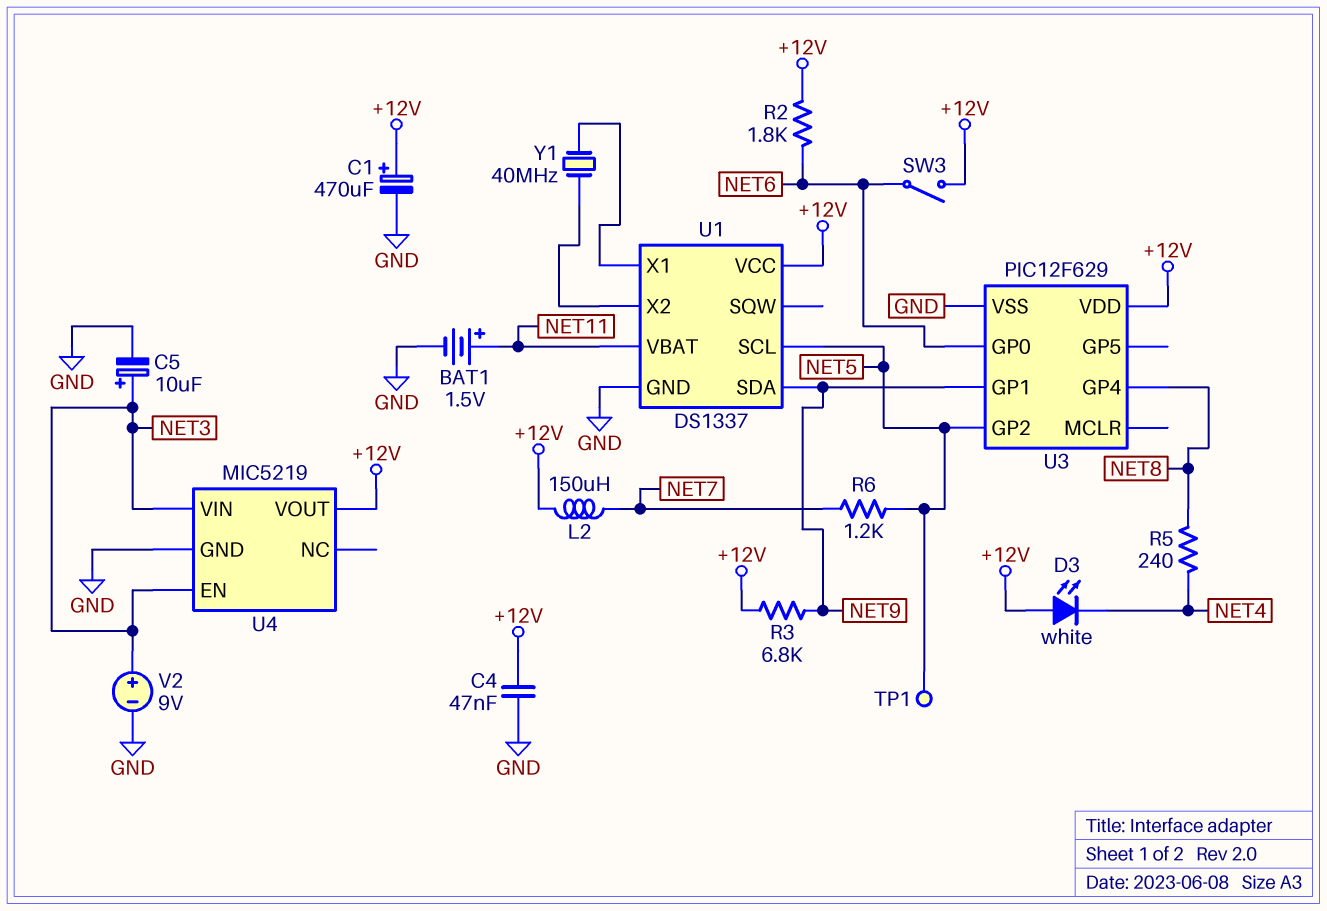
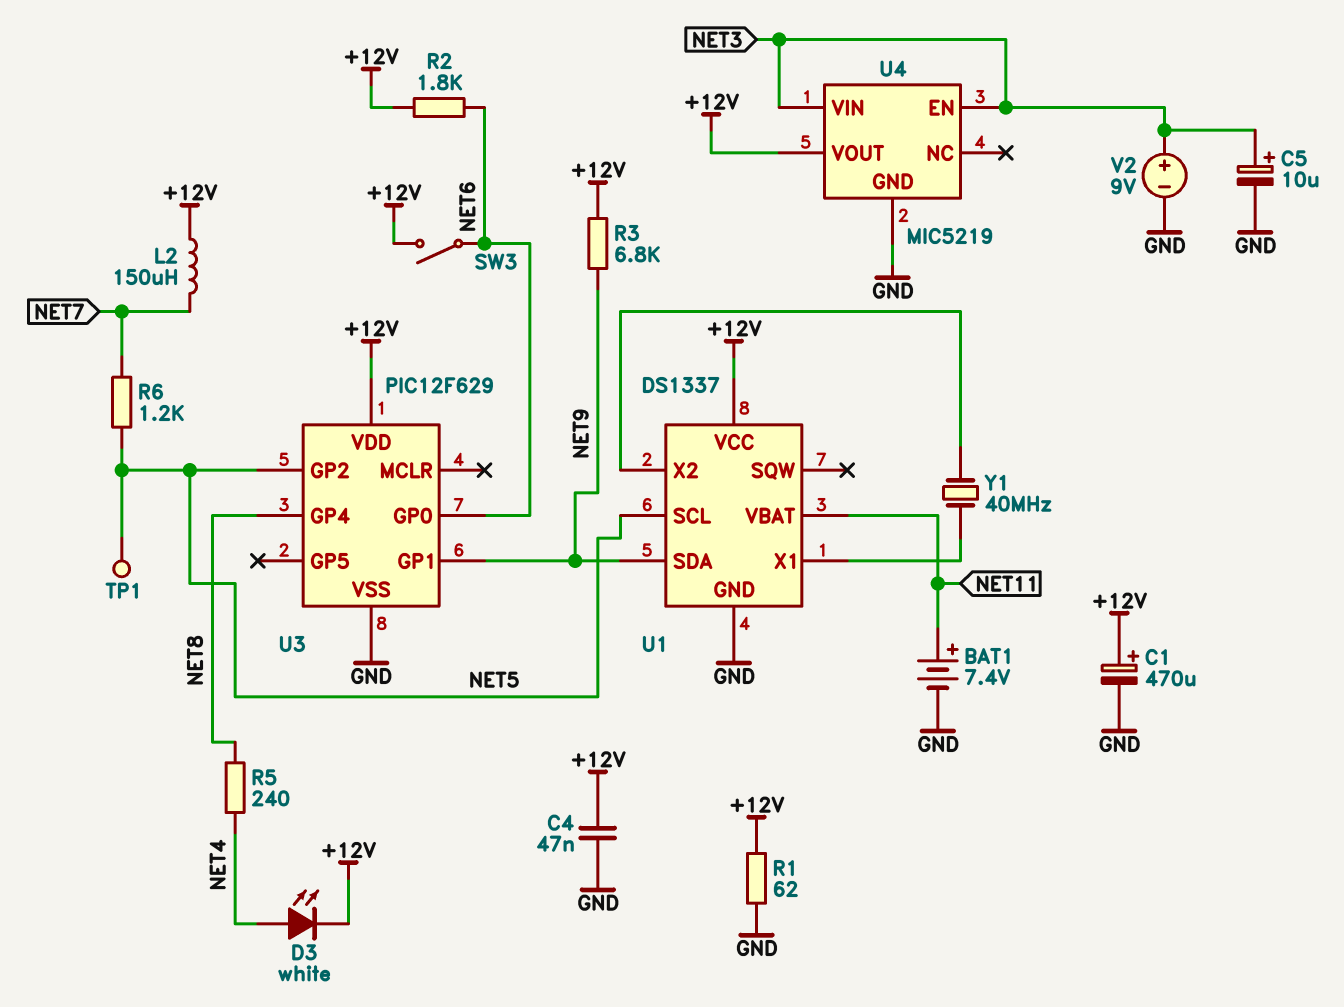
BAT1: 1.5V (plus NET11, minus GND) -> 7.4V (plus NET11, minus GND)
D3: LED white (A +12V, K NET4) -> LED white (A NET4, K +12V)
R1: none -> 62 (+12V, GND)

